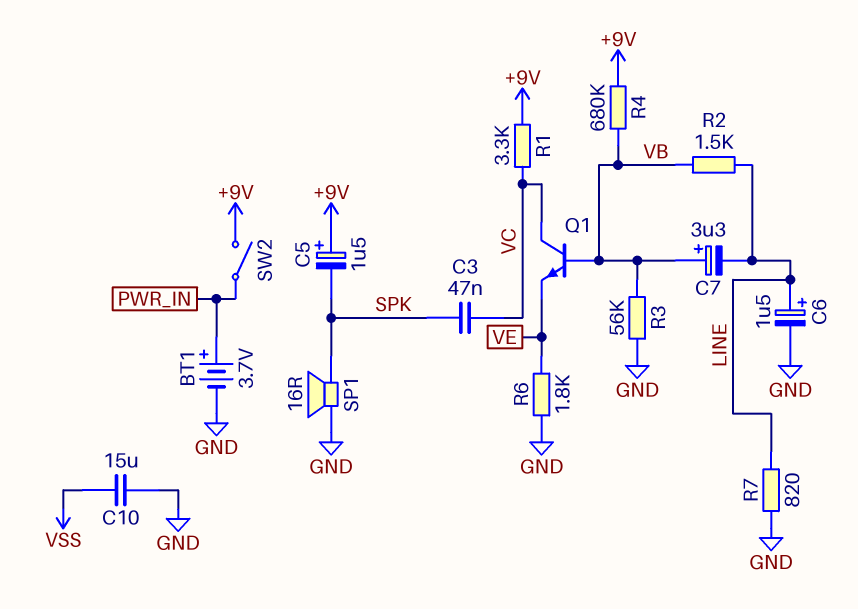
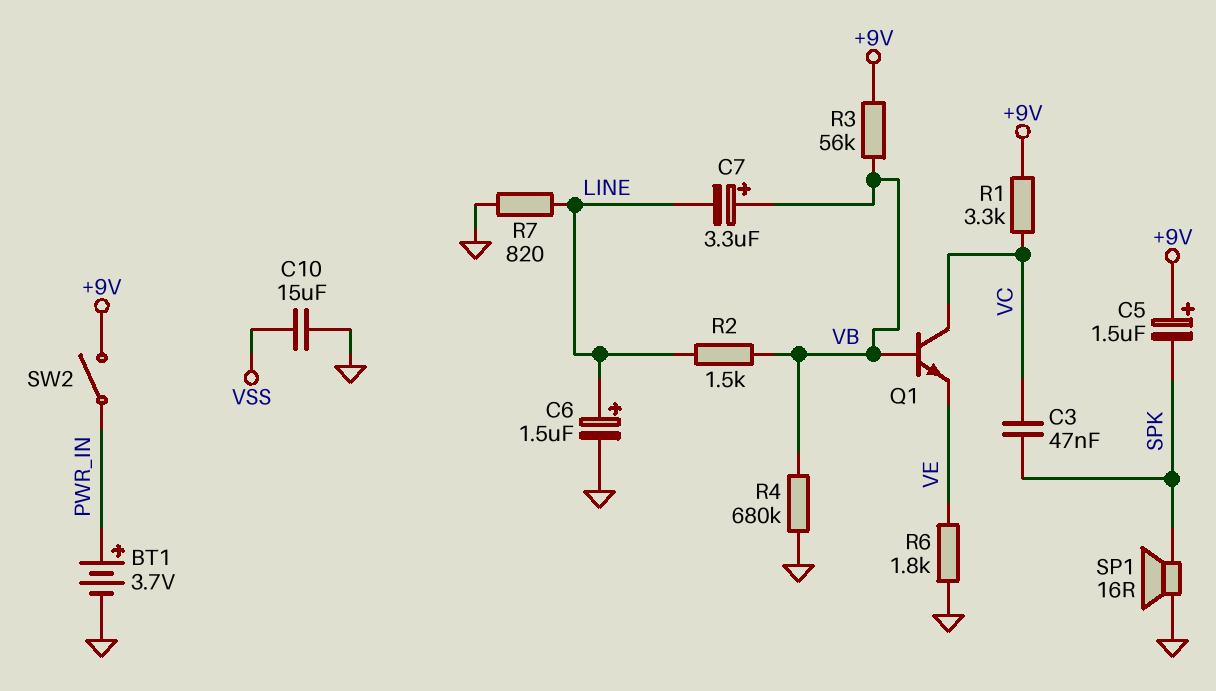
R3: 56k (GND, VB) -> 56k (+9V, VB)
R4: 680k (+9V, VB) -> 680k (GND, VB)

